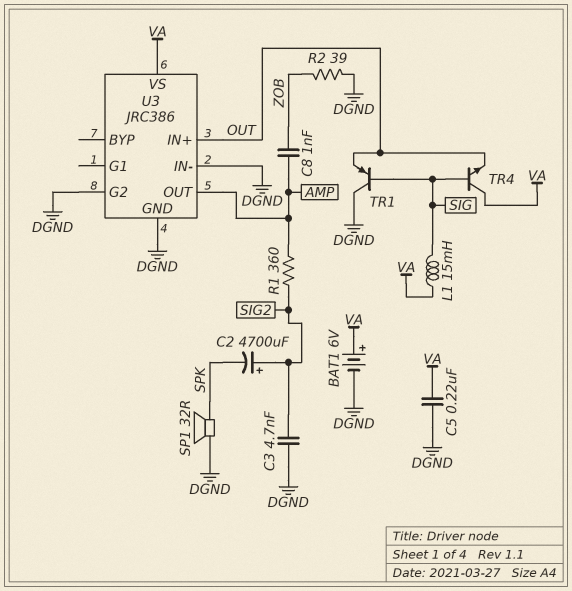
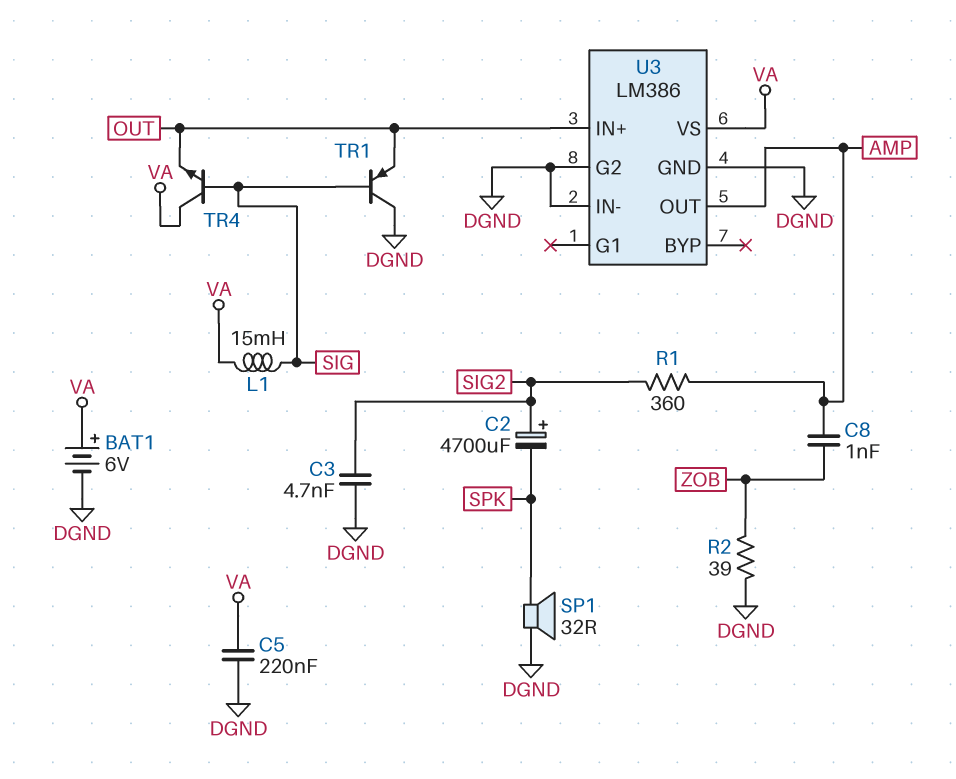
U3: JRC386 -> LM386

